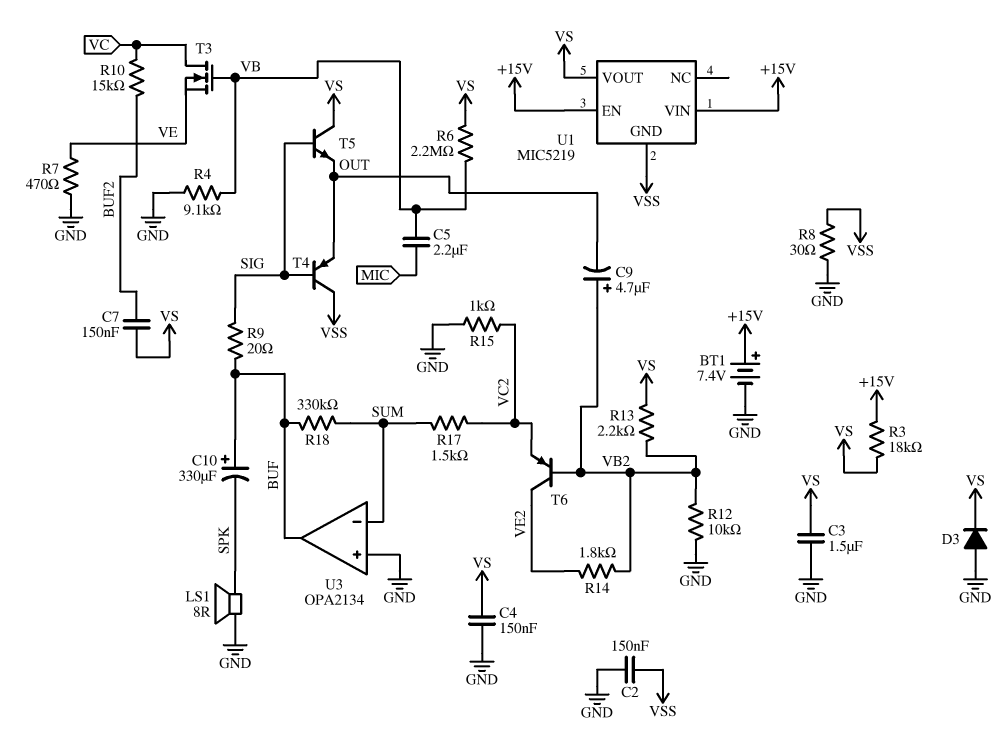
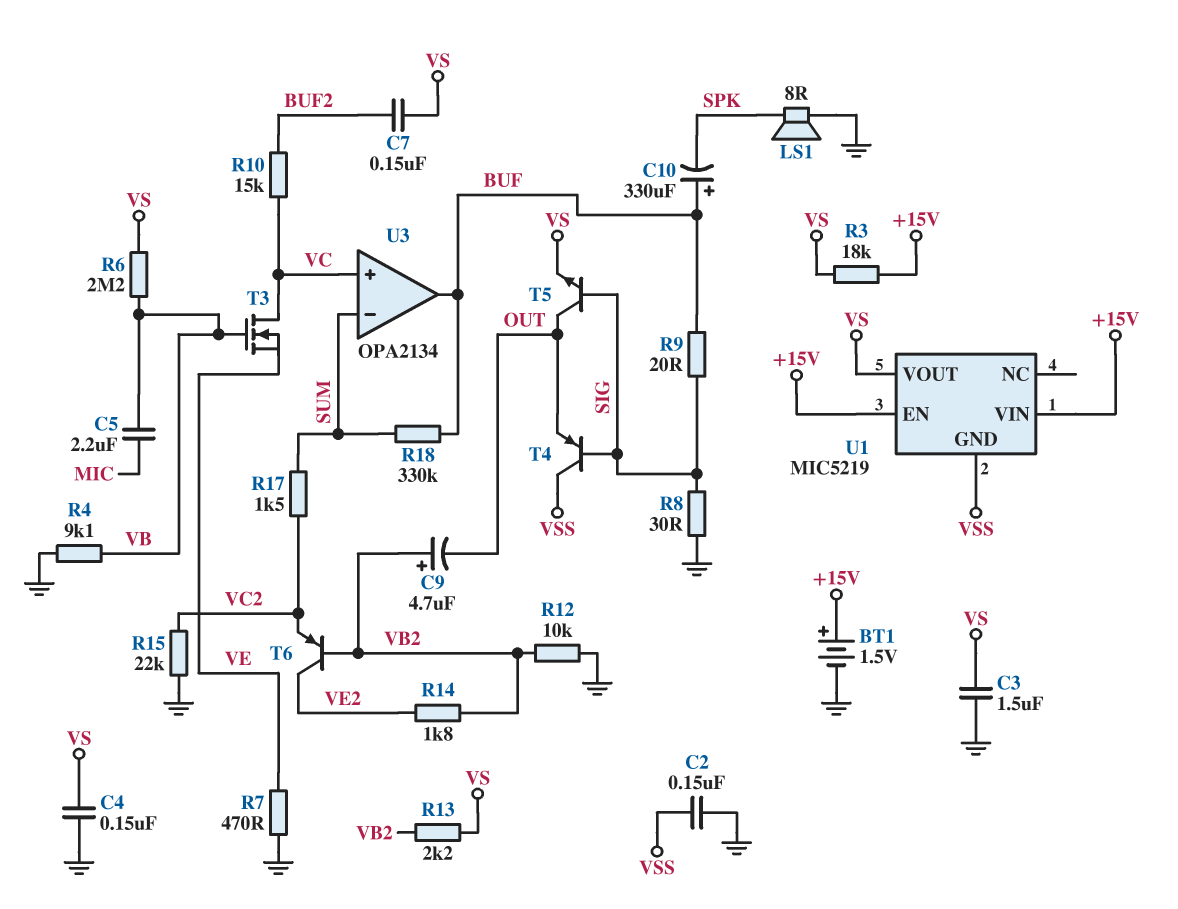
BT1: 7.4V (plus +15V, minus GND) -> 1.5V (plus +15V, minus GND)
D3: diode (A GND, K VS) -> none
R8: 30 (GND, VSS) -> 30 (GND, SIG)
R15: 1k (GND, VC2) -> 22k (GND, VC2)
T5: NPN (B SIG, C VS, E OUT) -> NPN (B SIG, C OUT, E VS)
U3 pin in+: GND -> VC

